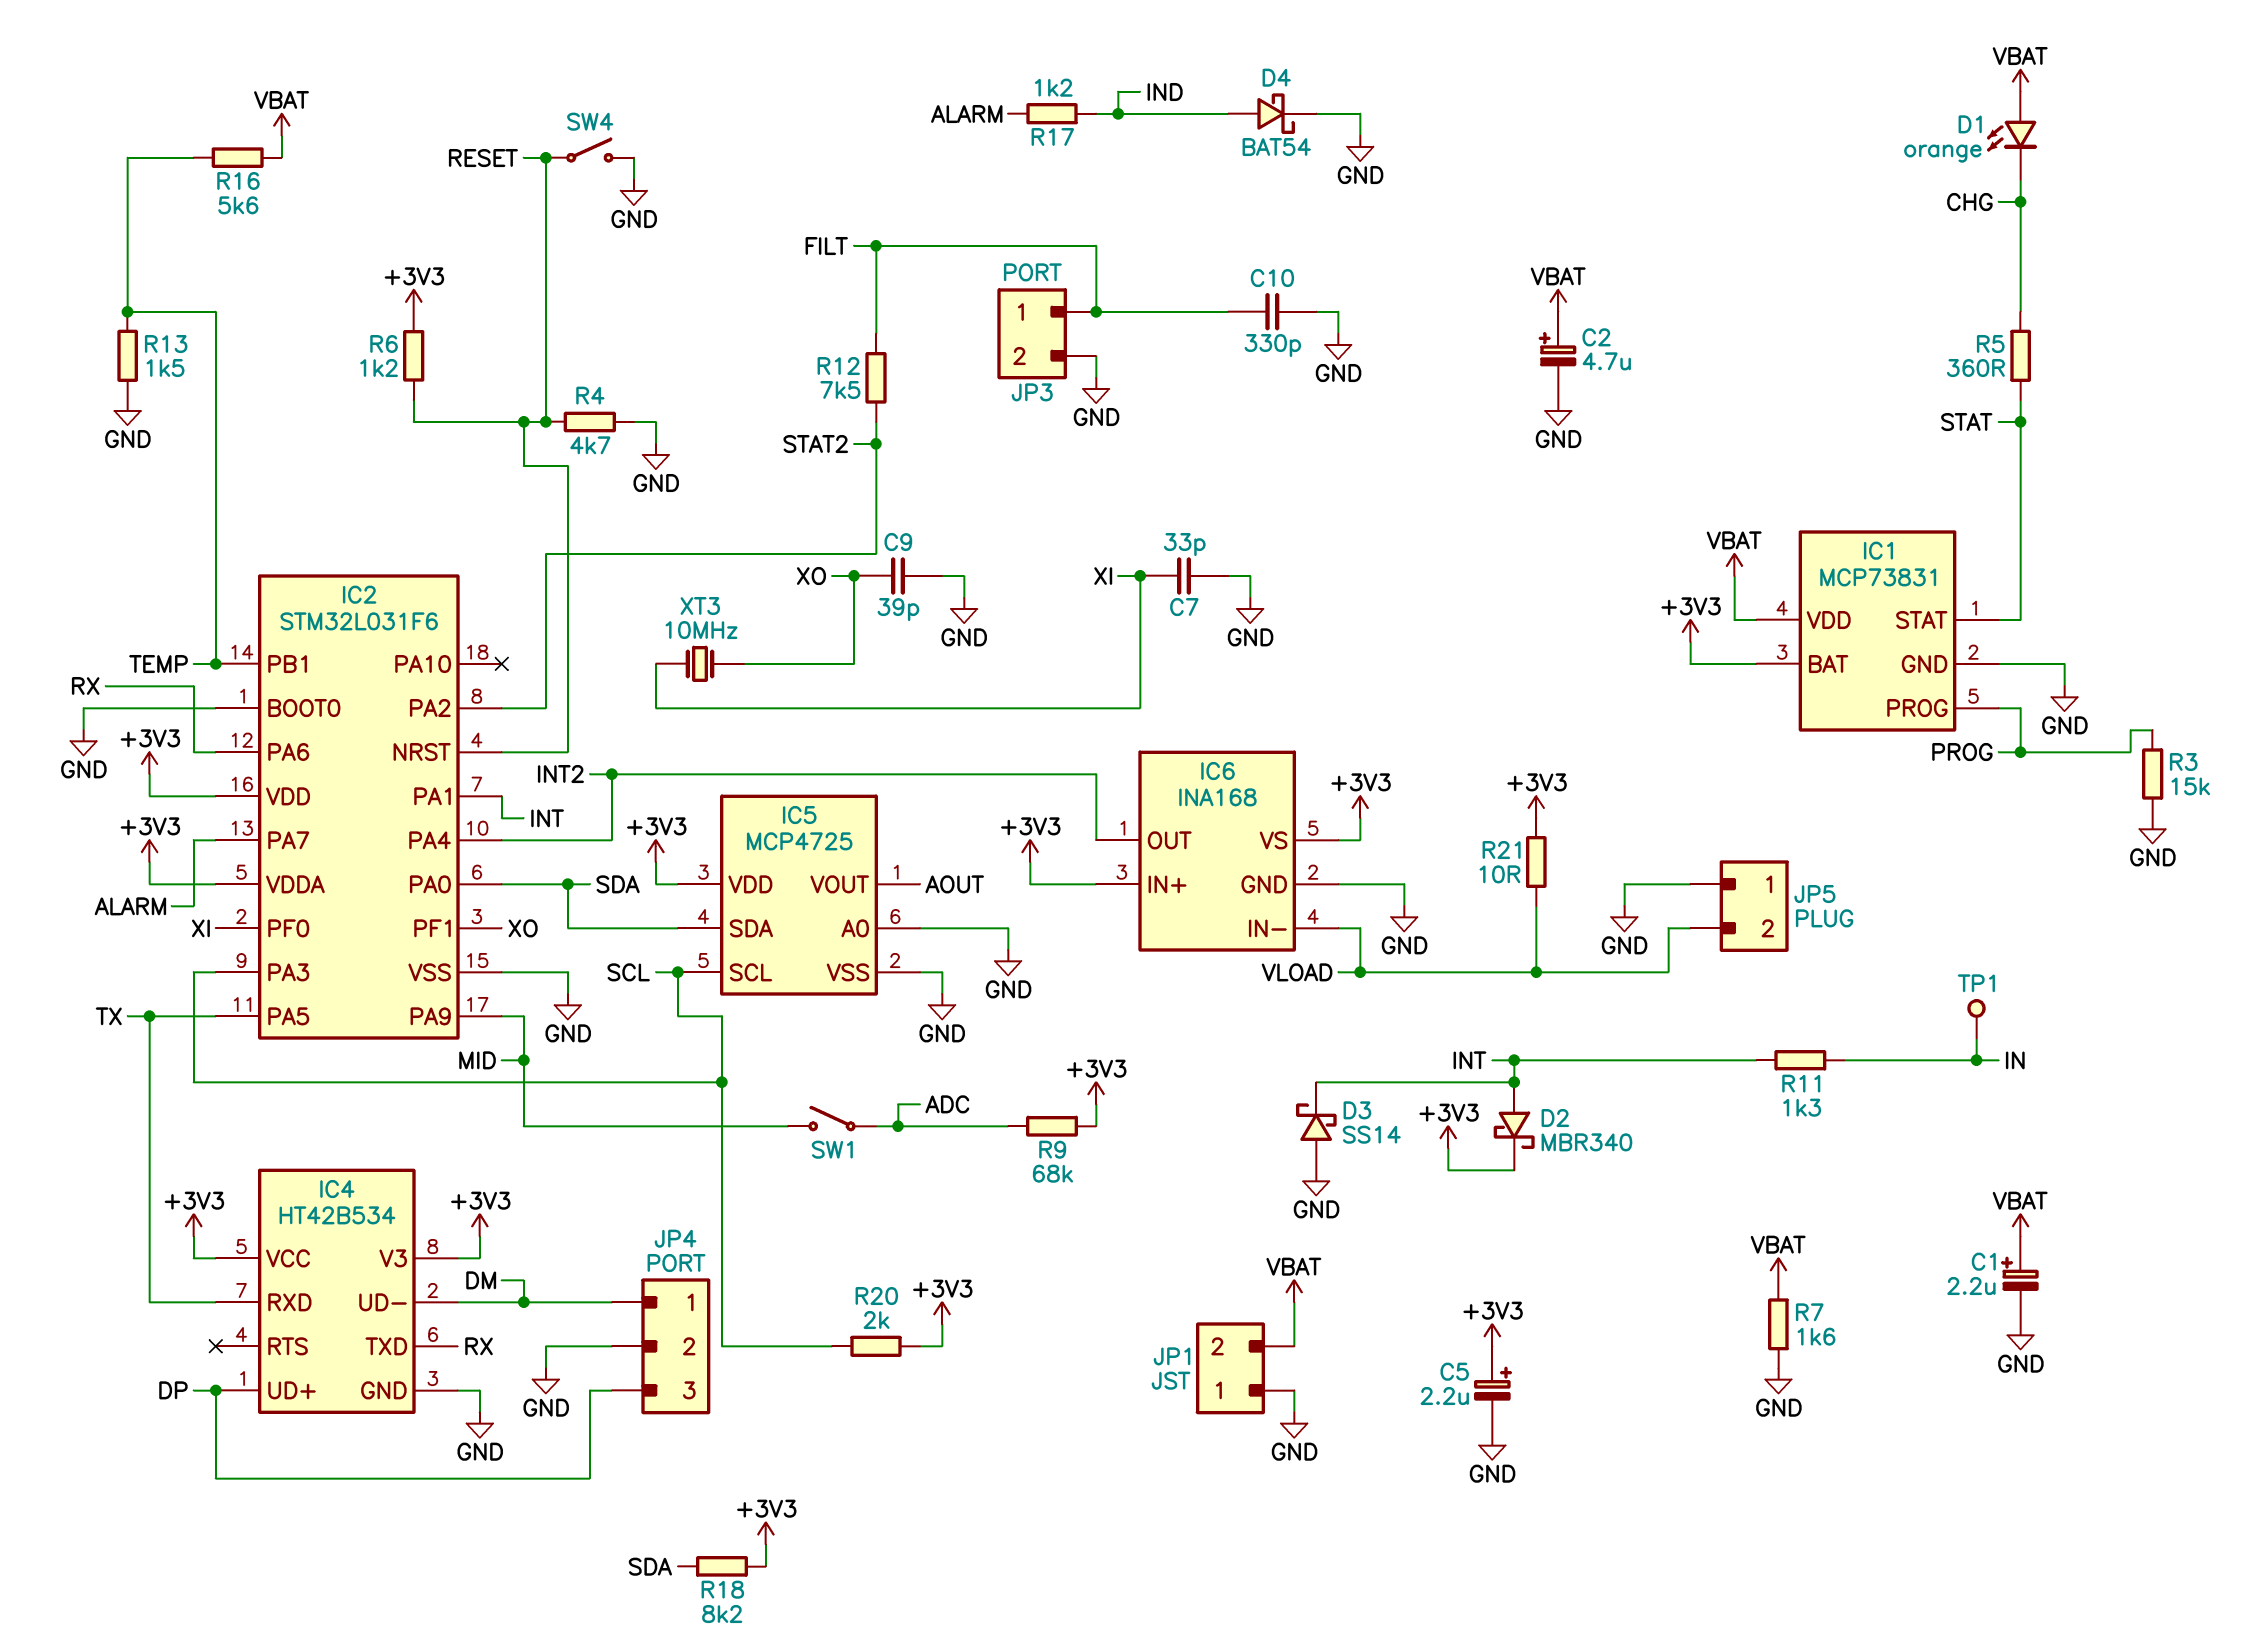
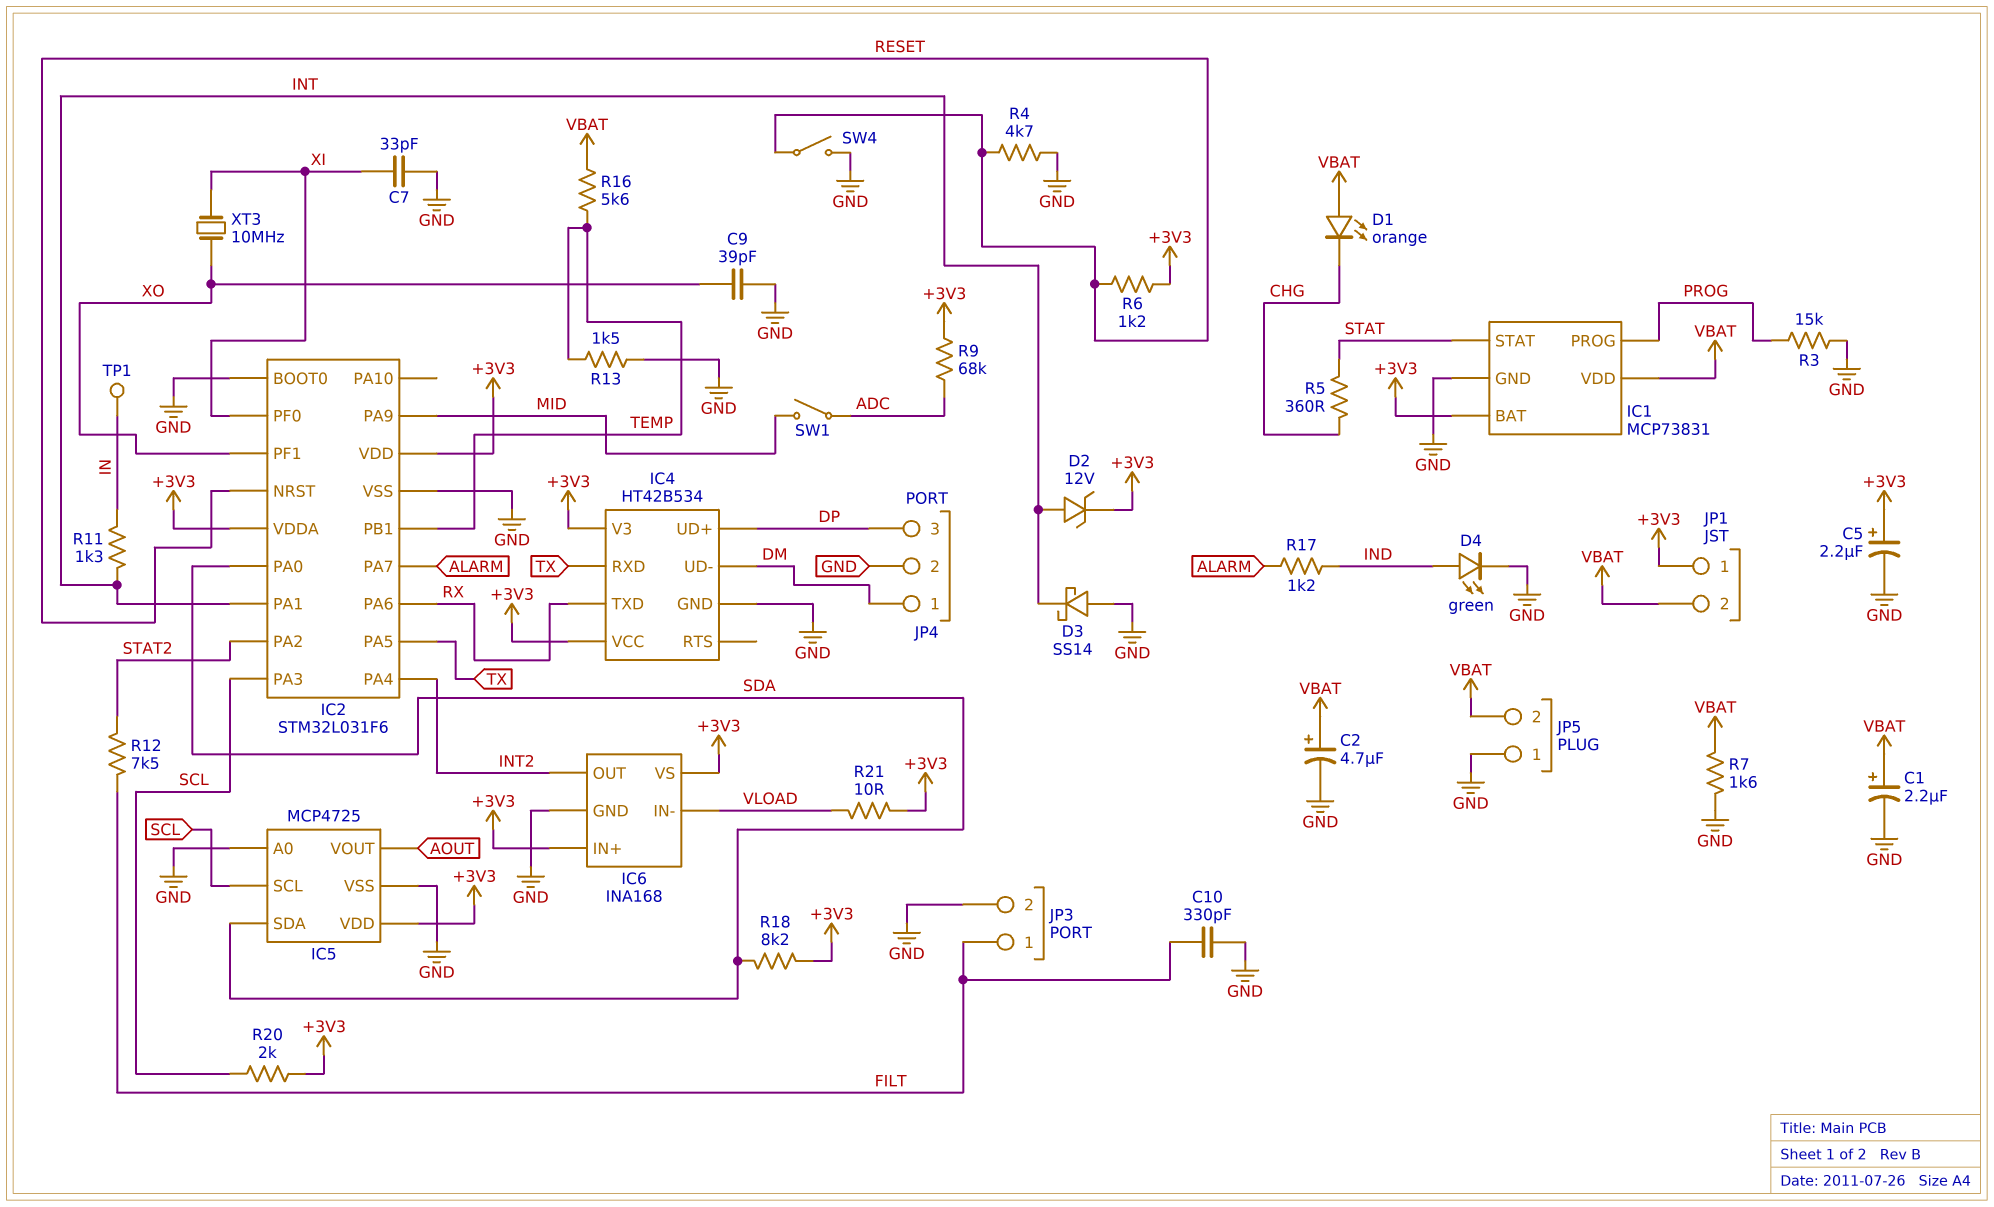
D2: schottky MBR340 (A INT, K +3V3) -> zener 12V (A INT, K +3V3)
D4: schottky BAT54 (A IND, K GND) -> LED green (A IND, K GND)
JP1 pin 1: GND -> +3V3
JP5 pin 2: VLOAD -> VBAT

